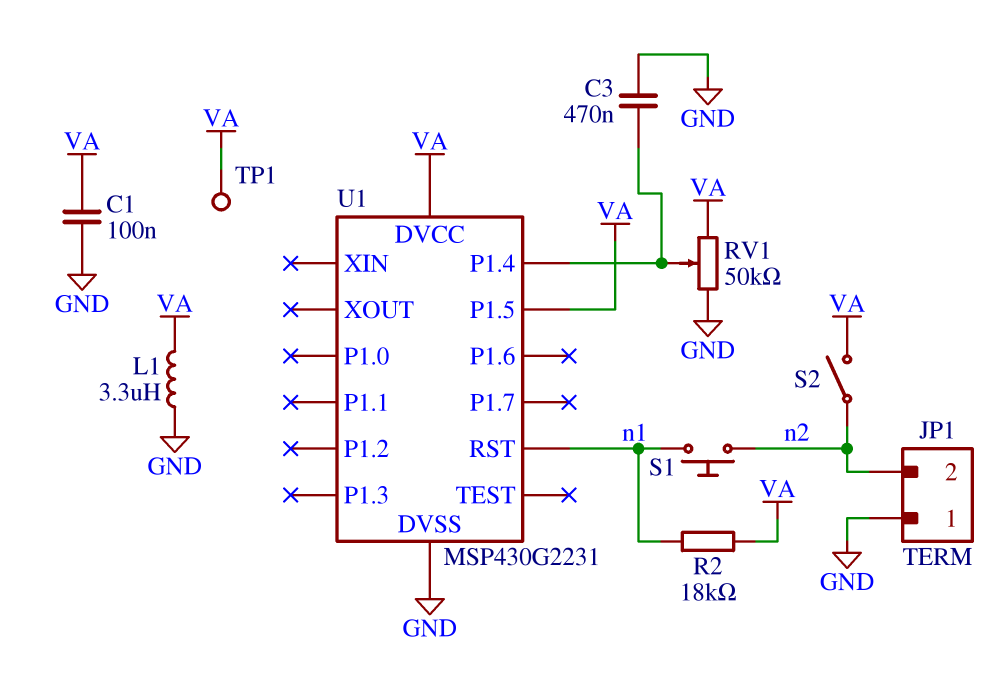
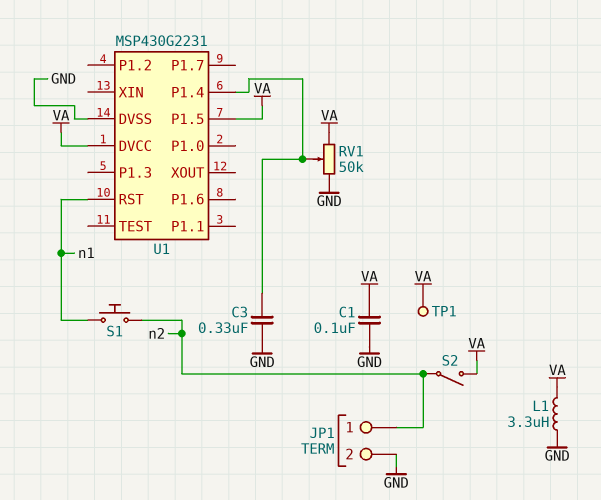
C3: 470nF (GND, U1/P1.4) -> 330nF (GND, U1/P1.4)
JP1 pin 1: GND -> n2
JP1 pin 2: n2 -> GND
R2: 18k (VA, n1) -> none

